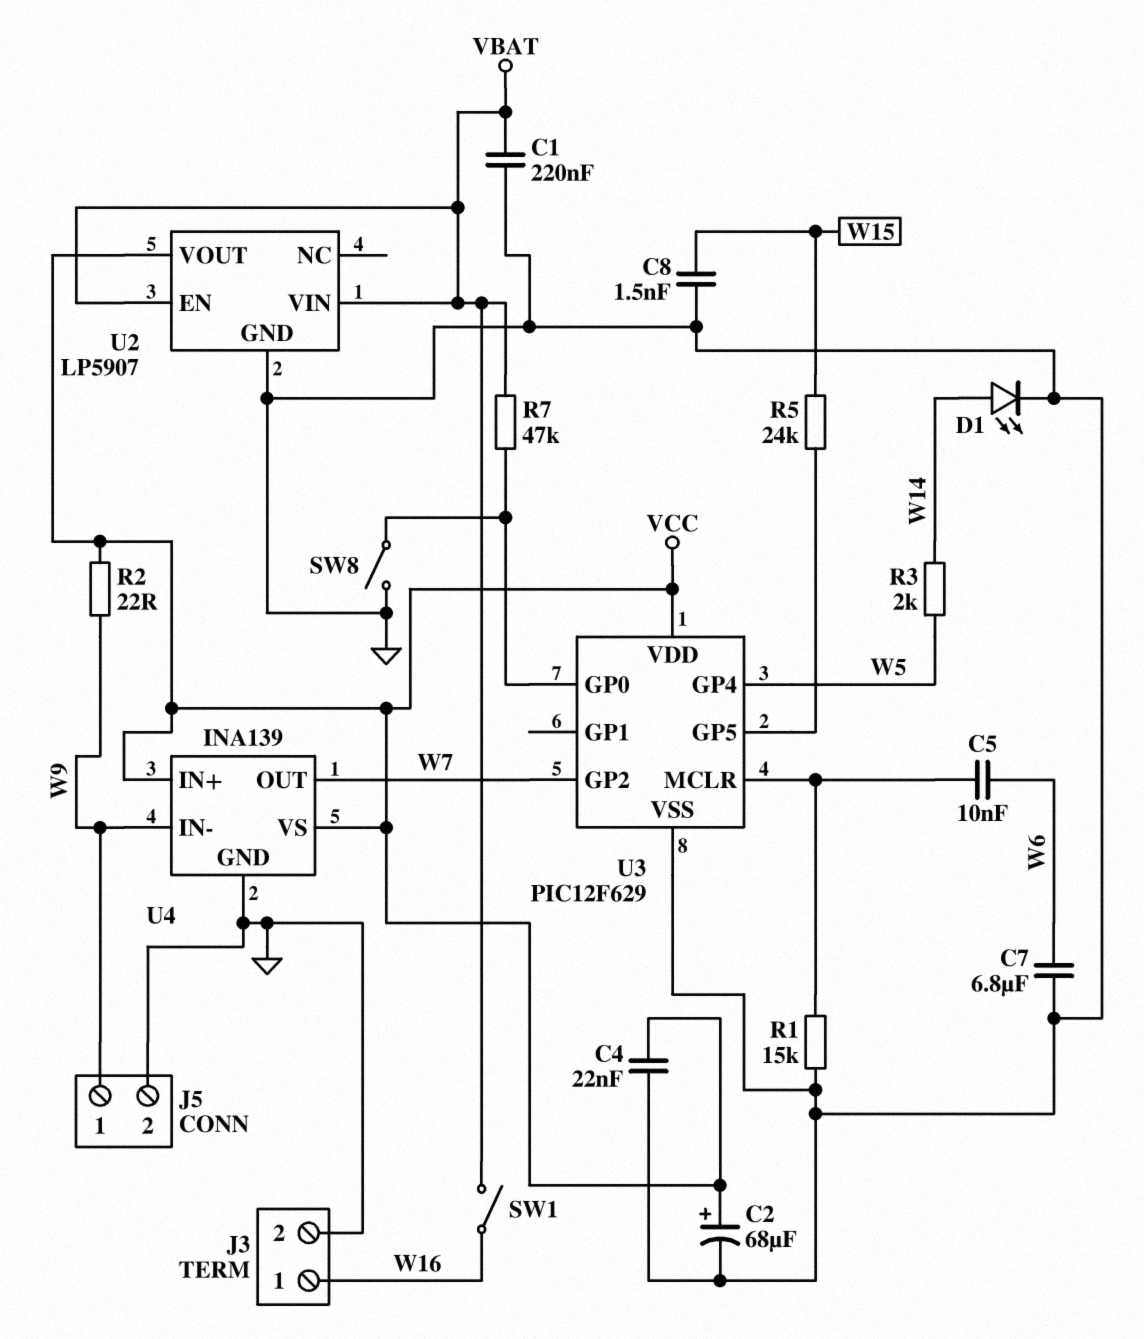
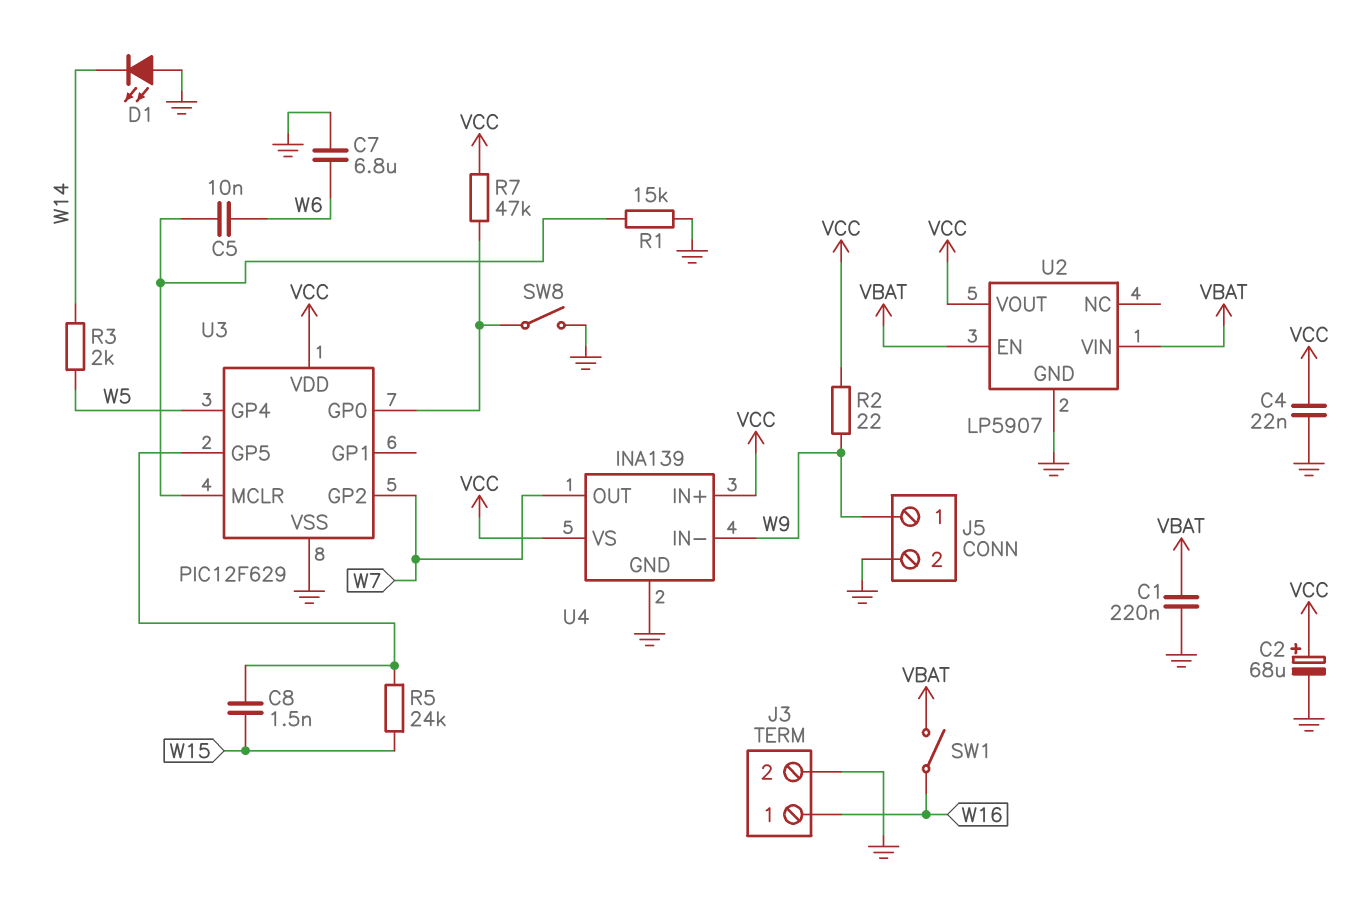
C8: 1.5nF (GND, W15) -> 1.5nF (U3/GP5, W15)
D1: LED (A W14, K GND) -> LED (A GND, K W14)
R7: 47k (U3/GP0, VBAT) -> 47k (U3/GP0, VCC)

